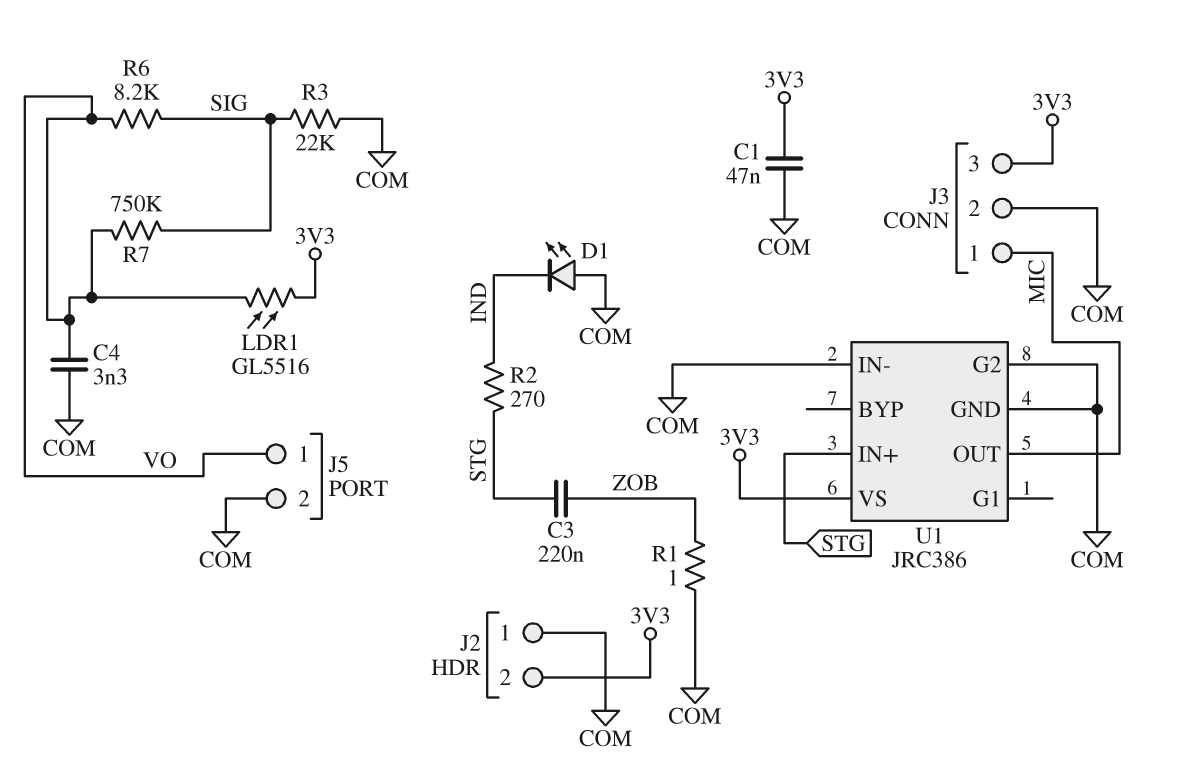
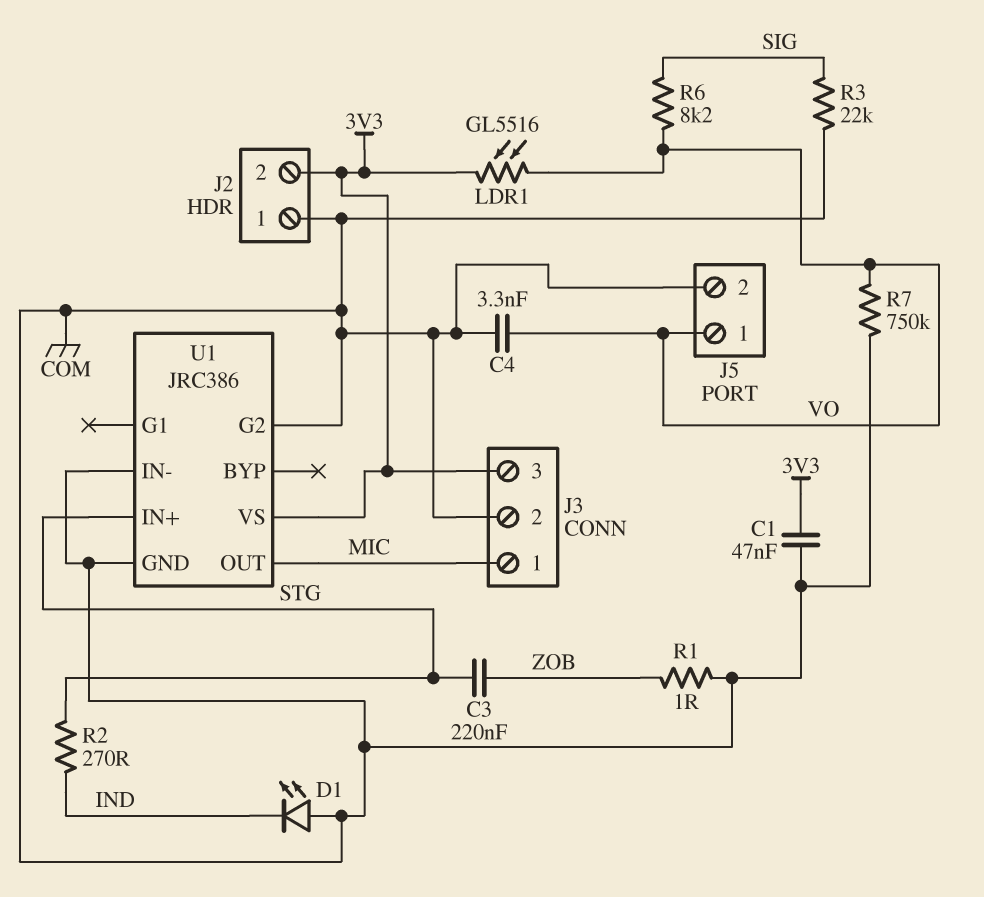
R7: 750k (SIG, VO) -> 750k (COM, VO)

